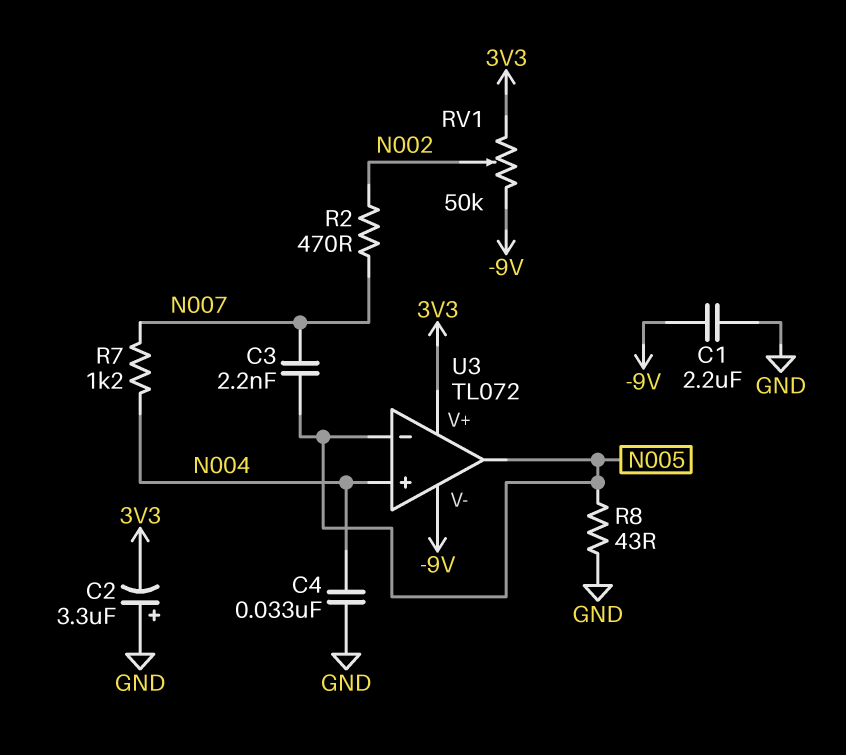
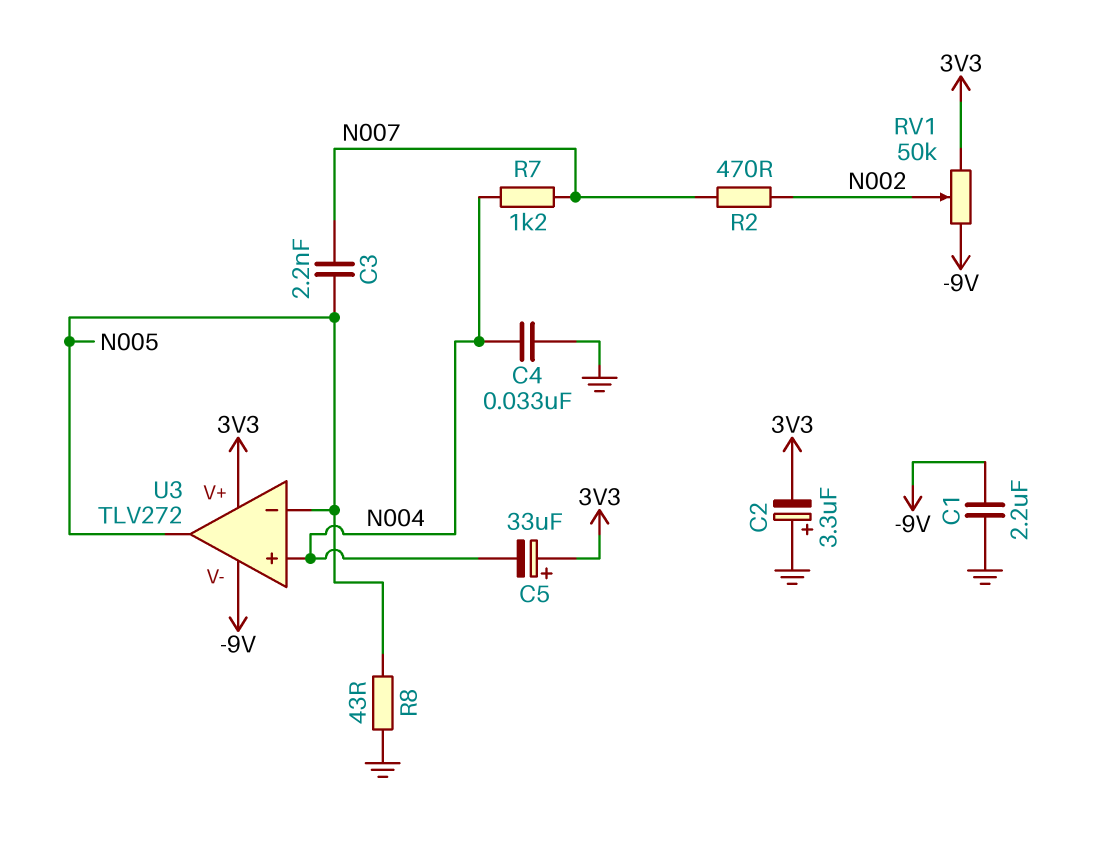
C5: none -> 33uF (plus 3V3, minus N004)
U3: TL072 -> TLV272

